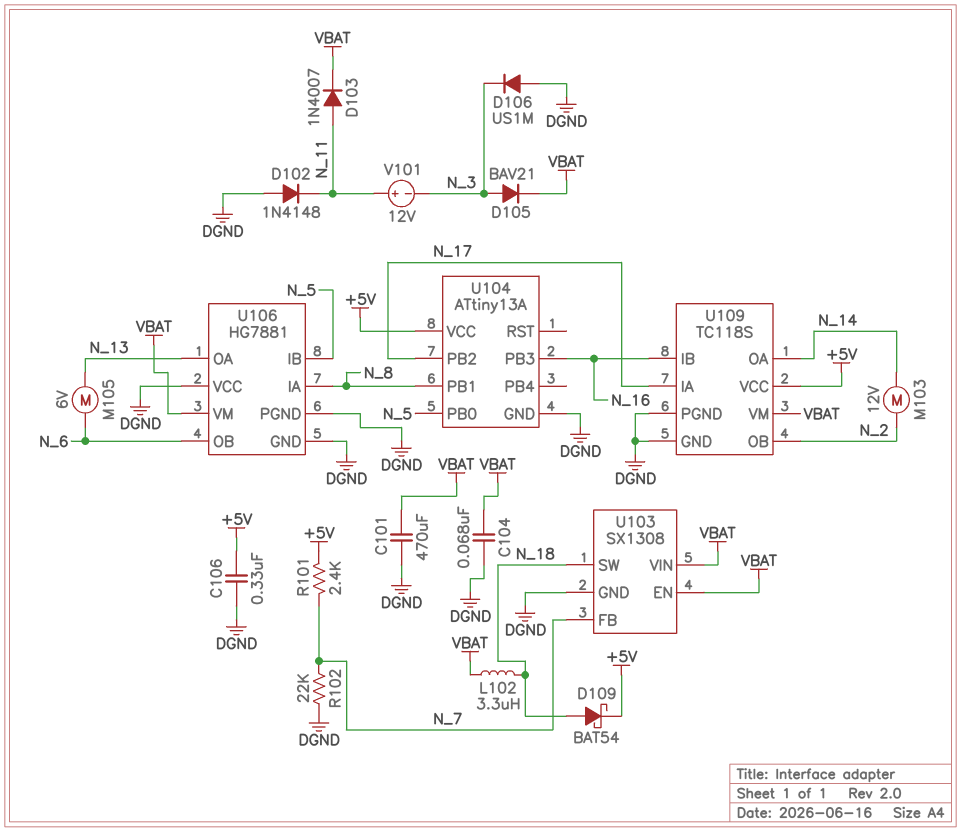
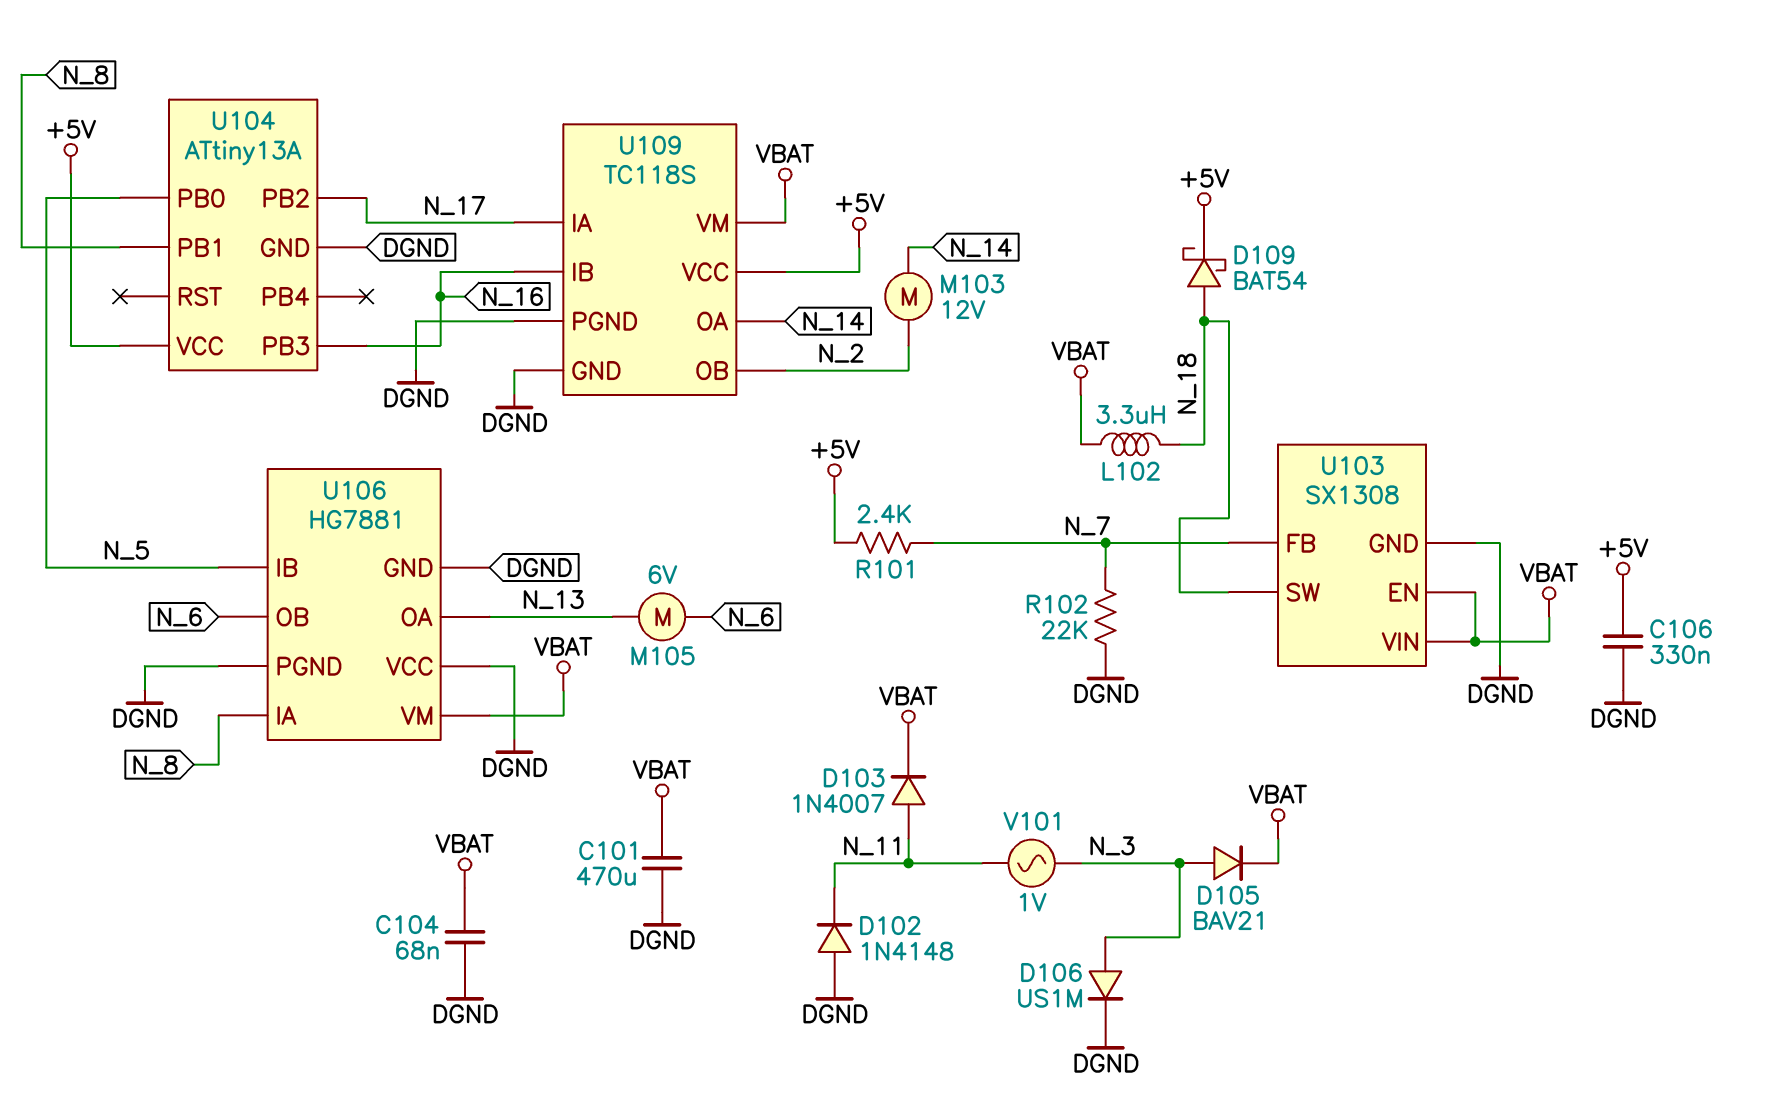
D106: diode US1M (A DGND, K N_3) -> diode US1M (A N_3, K DGND)
V101: 12V (plus N_11, minus N_3) -> AC 1V (N_3, N_11)

